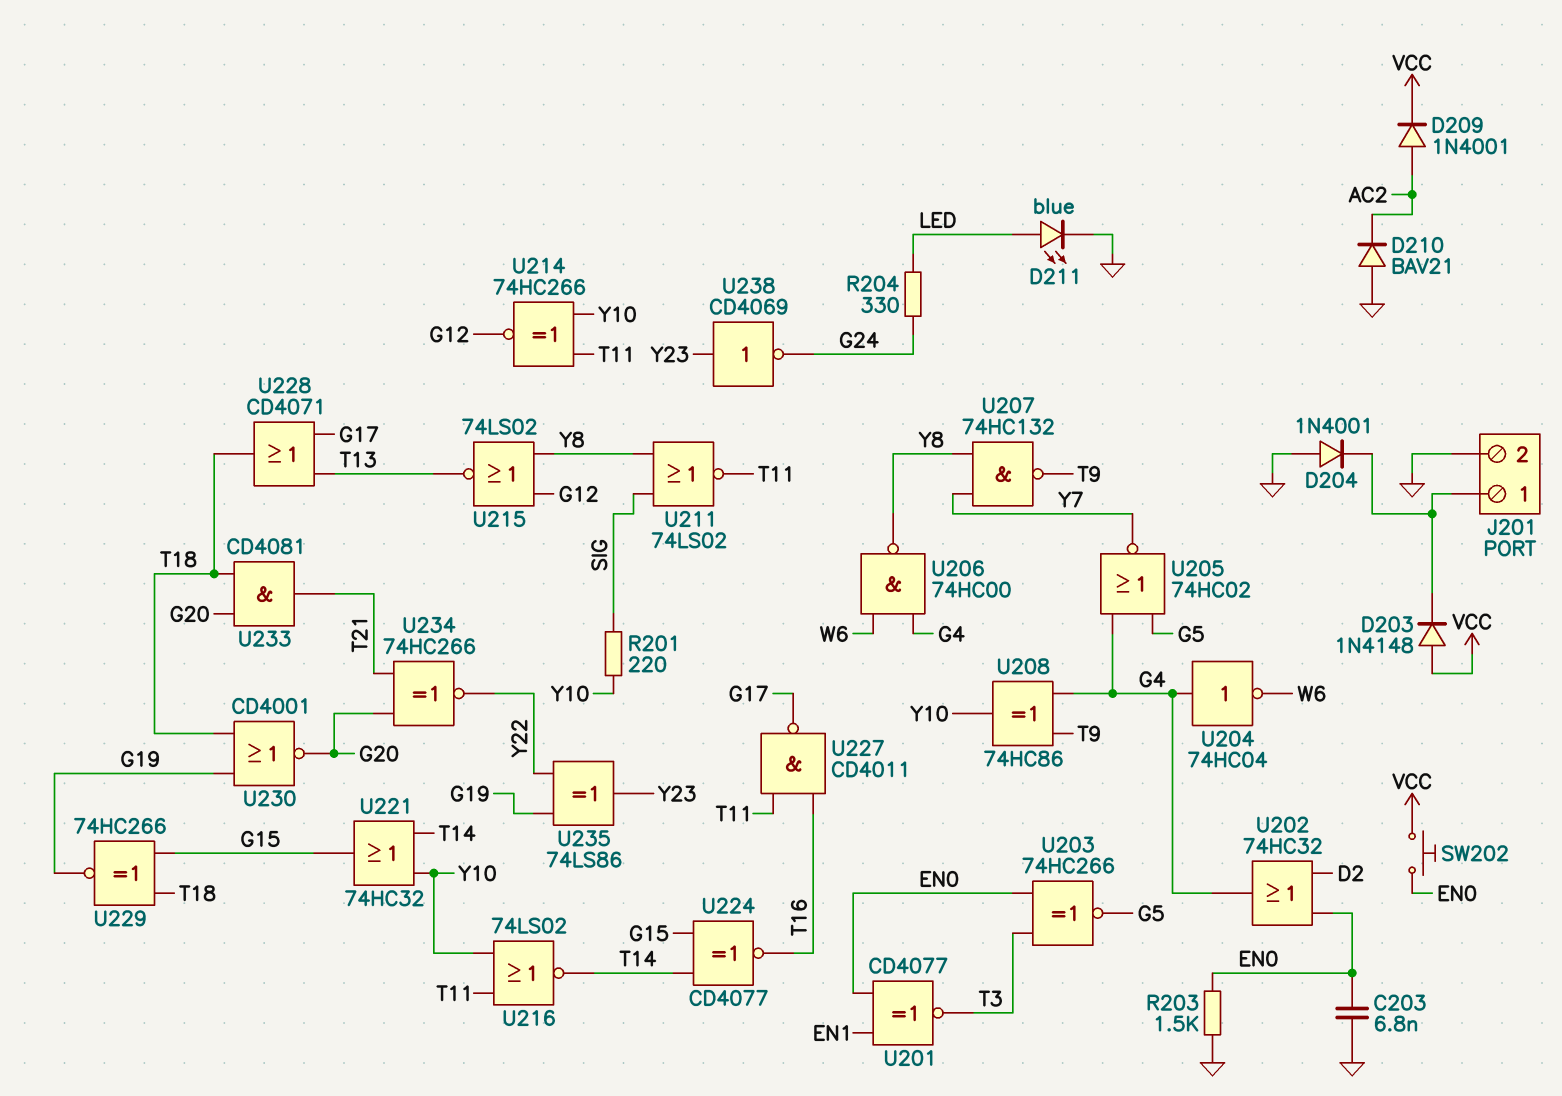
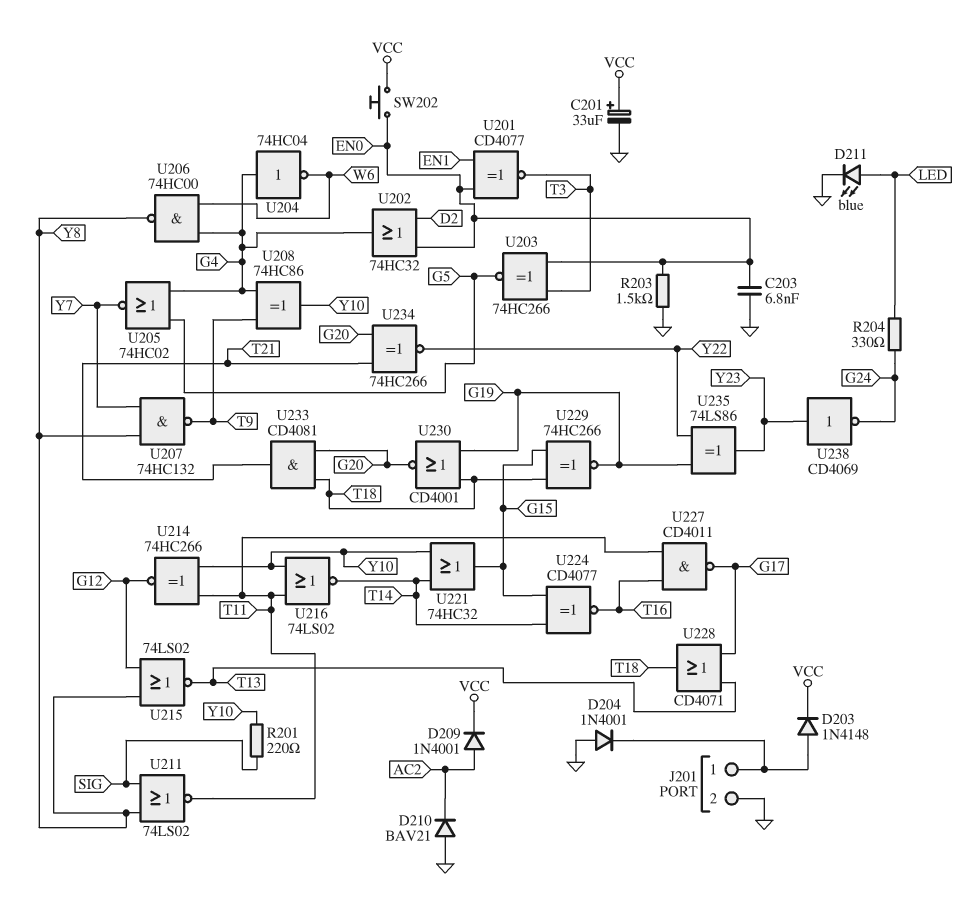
C201: none -> 33uF (plus VCC, minus GND)
D203: diode 1N4148 (A VCC, K J201/1) -> diode 1N4148 (A J201/1, K VCC)

